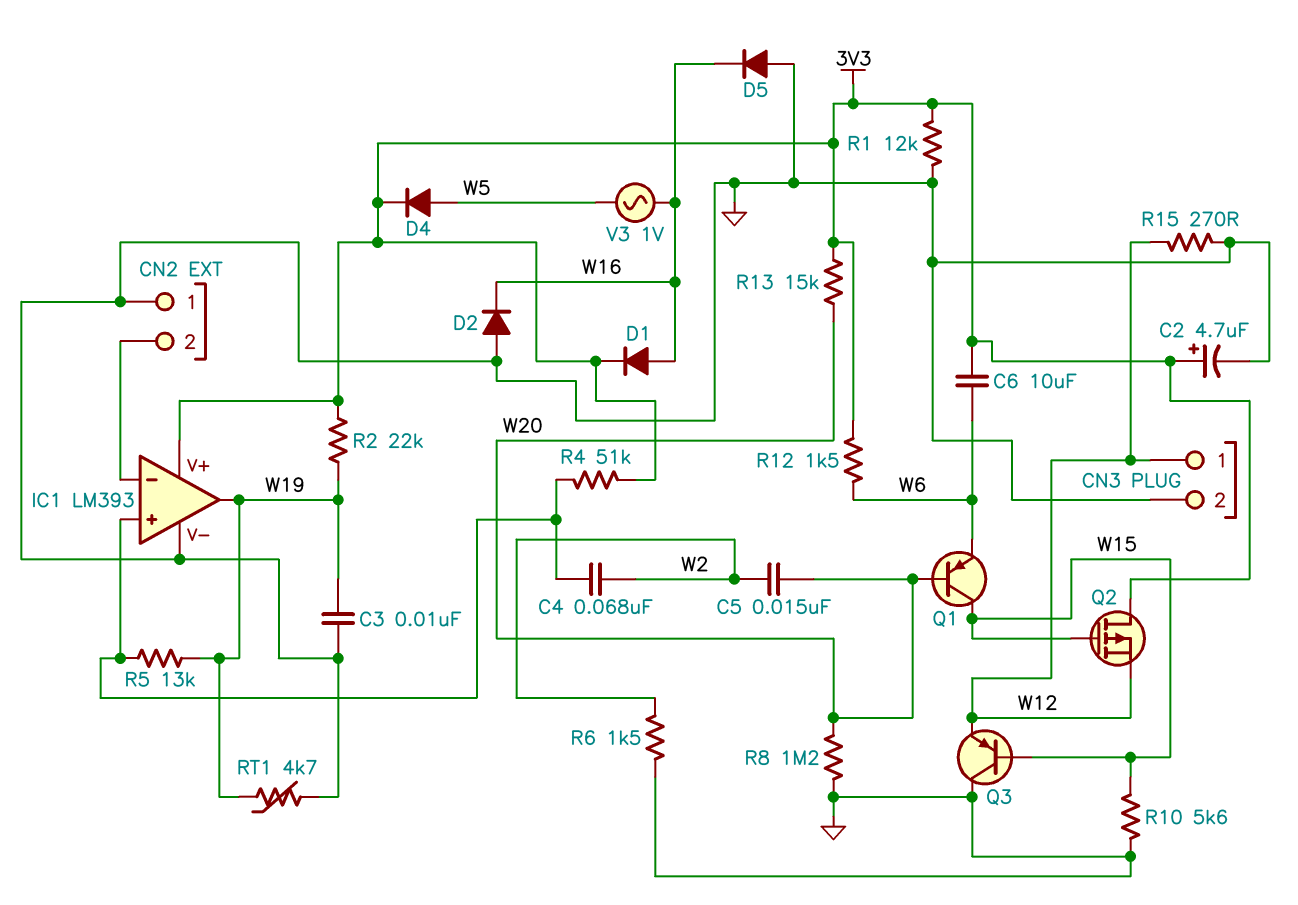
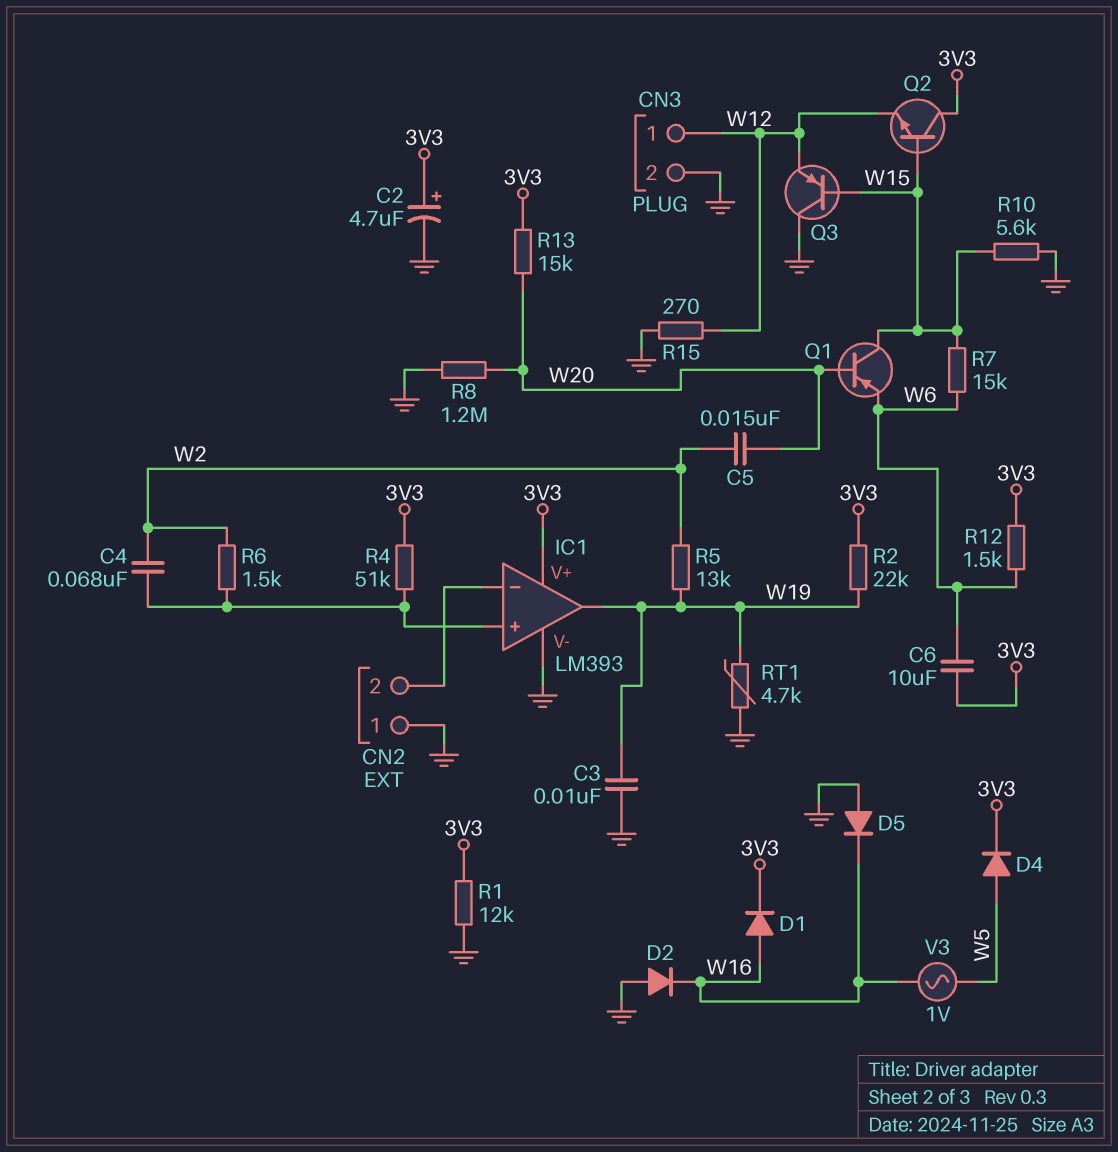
Q2: PMOS (G W15, D 3V3, S W12) -> NPN (B W15, C 3V3, E W12)
R5: 13k (IC1/in+, W19) -> 13k (W2, W19)
R6: 1.5k (GND, W2) -> 1.5k (IC1/in+, W2)
R7: none -> 15k (W6, W15)

